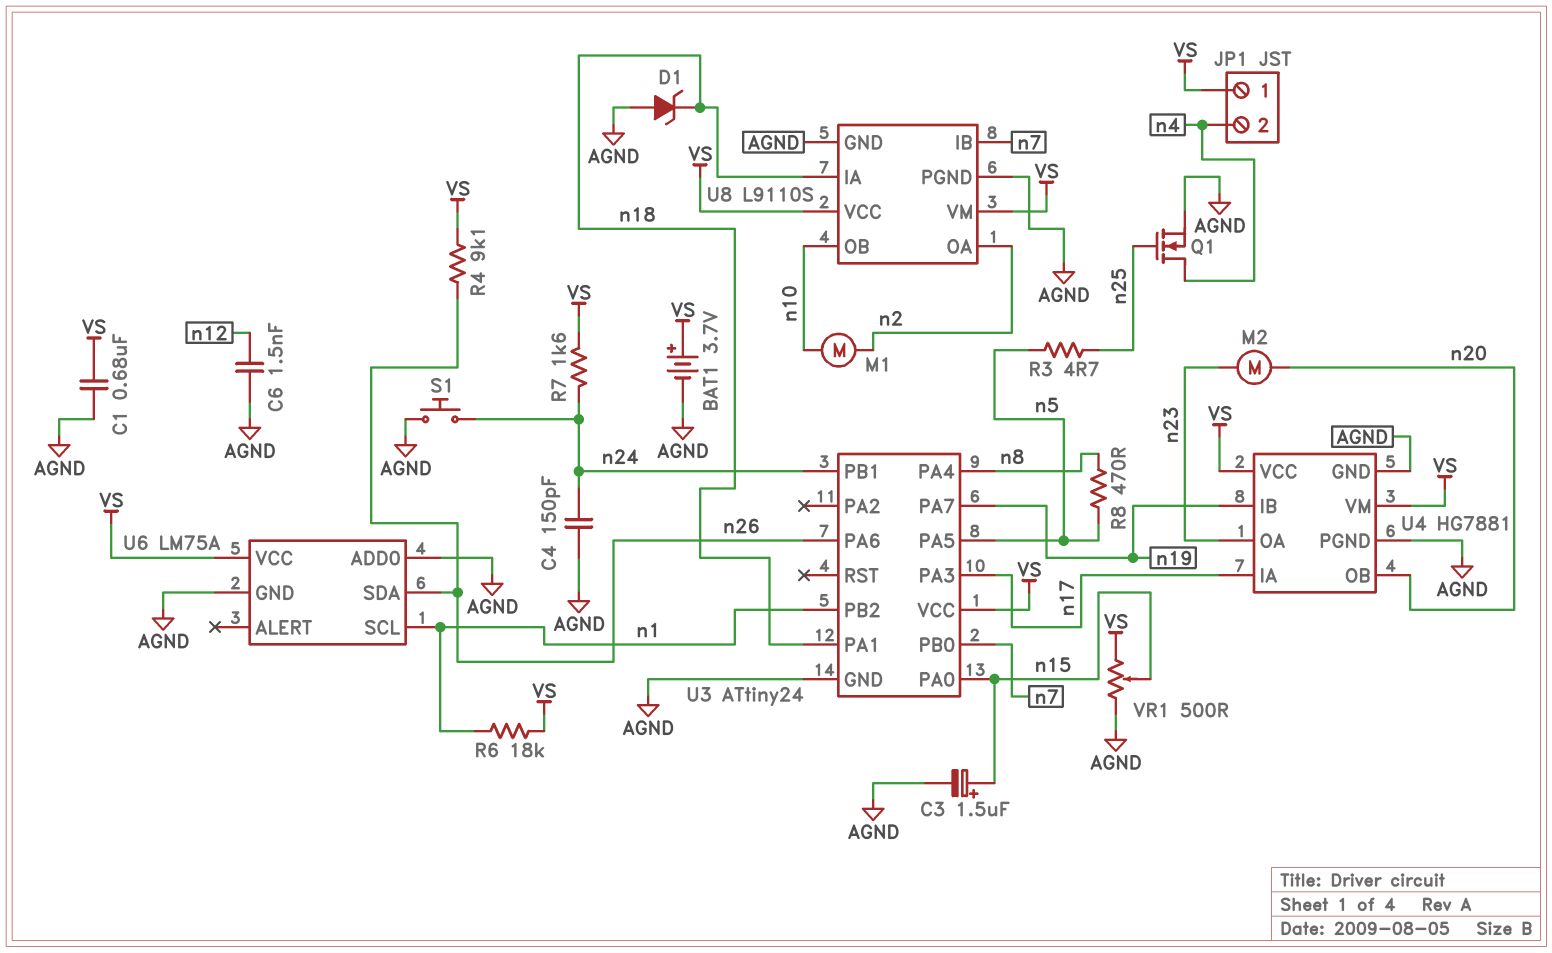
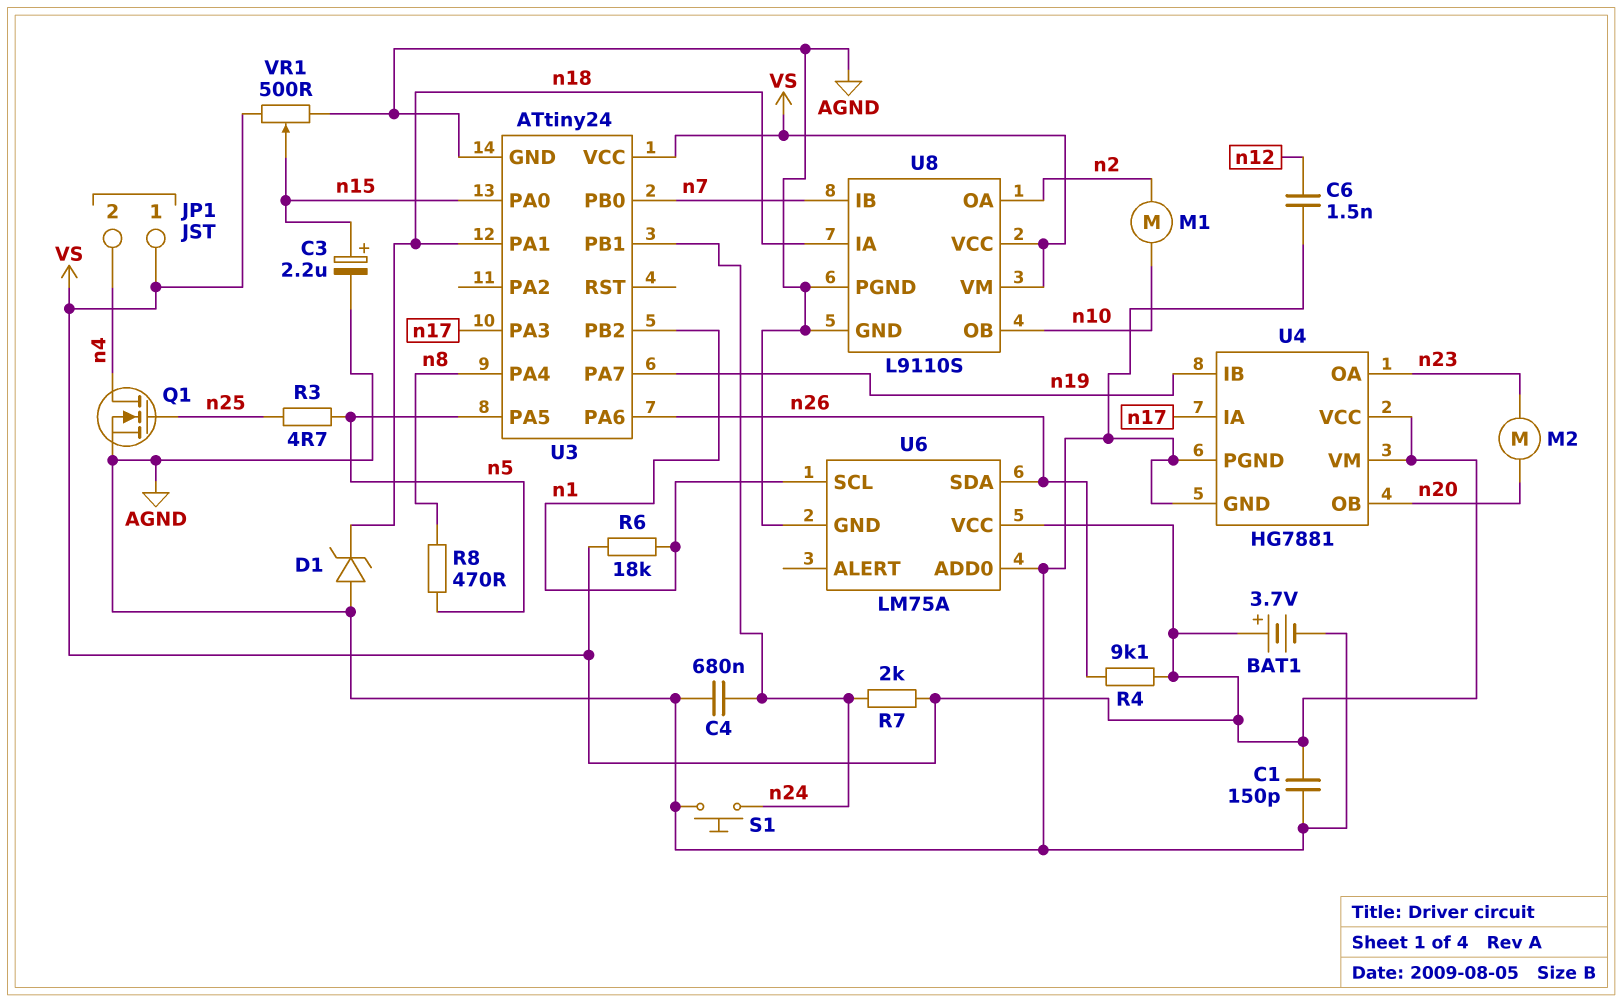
C1: 680nF (AGND, VS) -> 150pF (AGND, VS)
C3: 1.5uF (plus n15, minus AGND) -> 2.2uF (plus n15, minus AGND)
C4: 150pF (AGND, n24) -> 680nF (AGND, n24)
R7: 1.6k (VS, n24) -> 2k (VS, n24)

